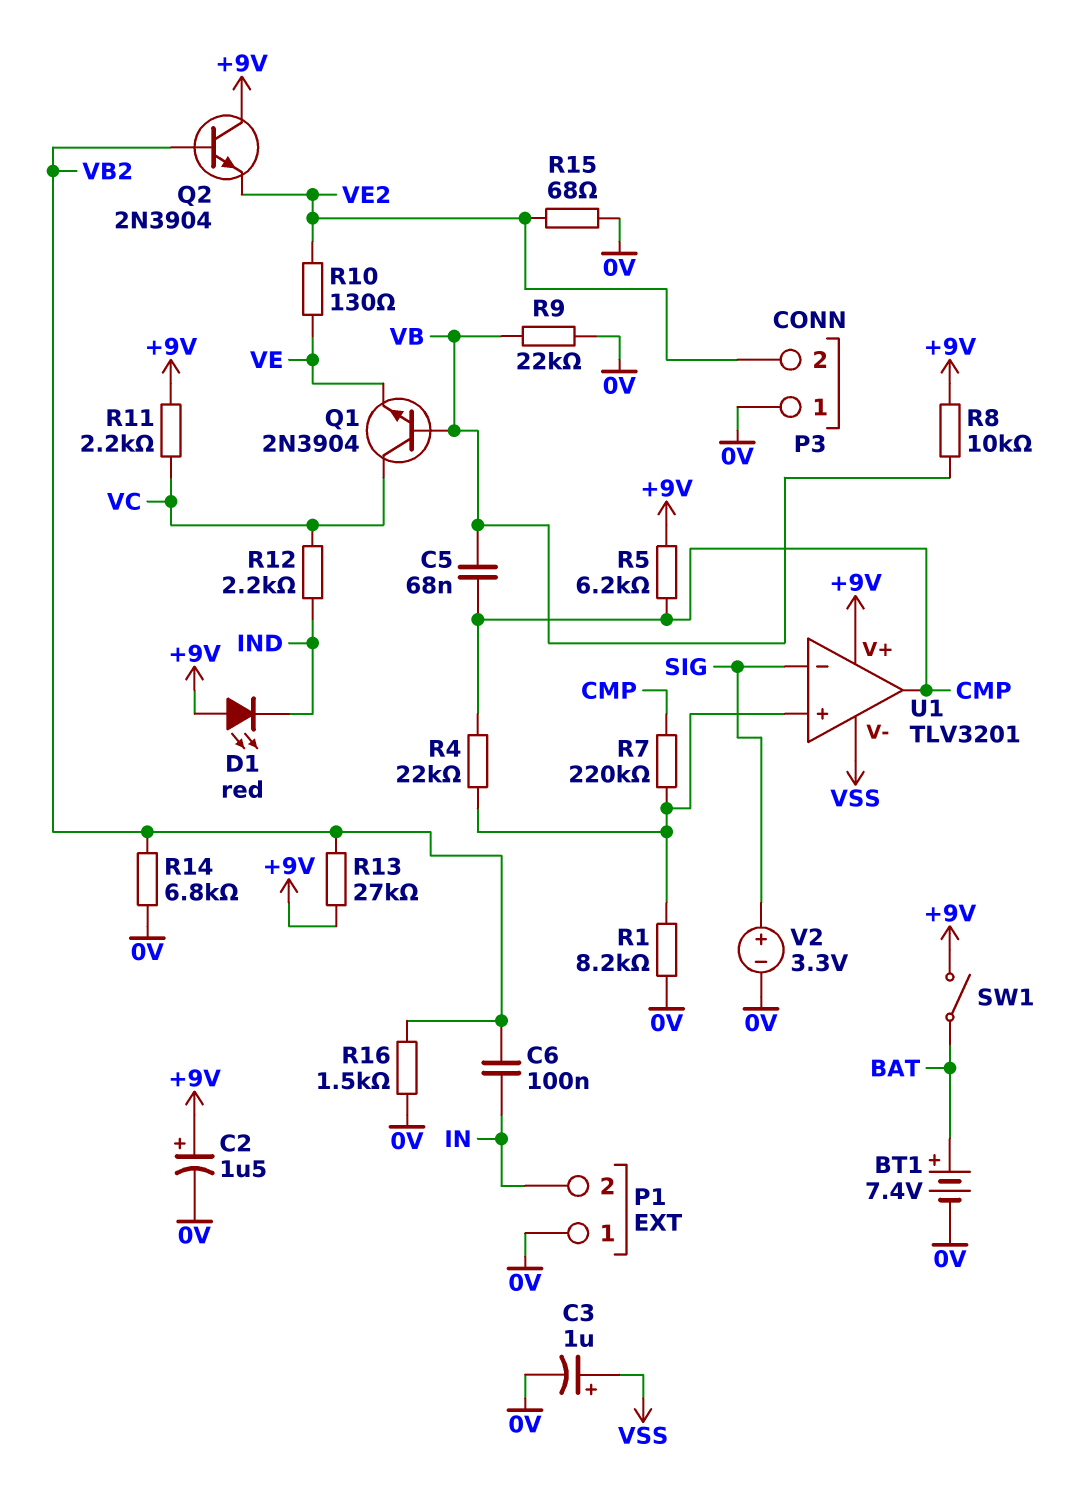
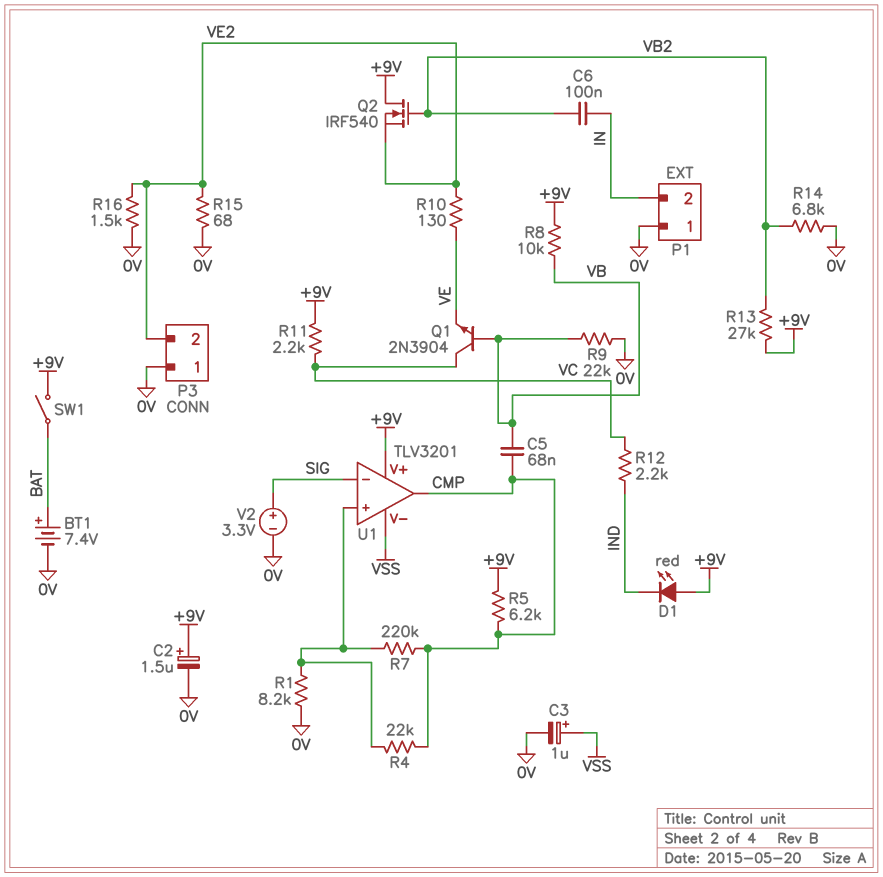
Q2: NPN 2N3904 (B VB2, C +9V, E VE2) -> NMOS IRF540 (G VB2, D +9V, S VE2)
R16: 1.5k (0V, VB2) -> 1.5k (0V, VE2)

